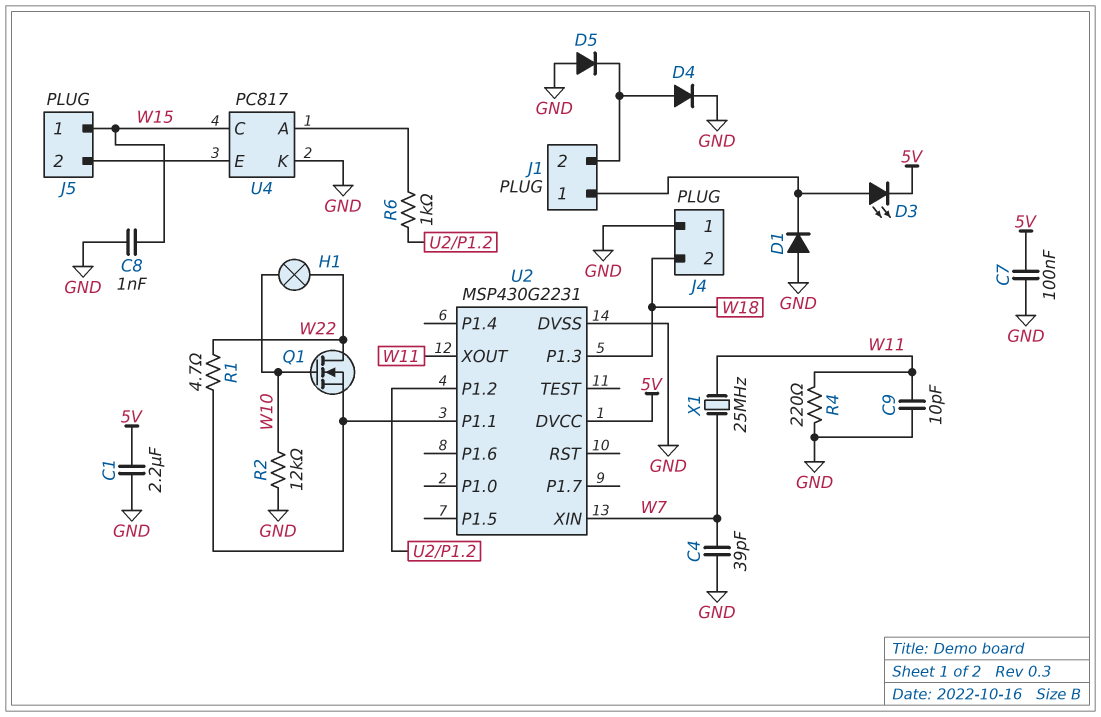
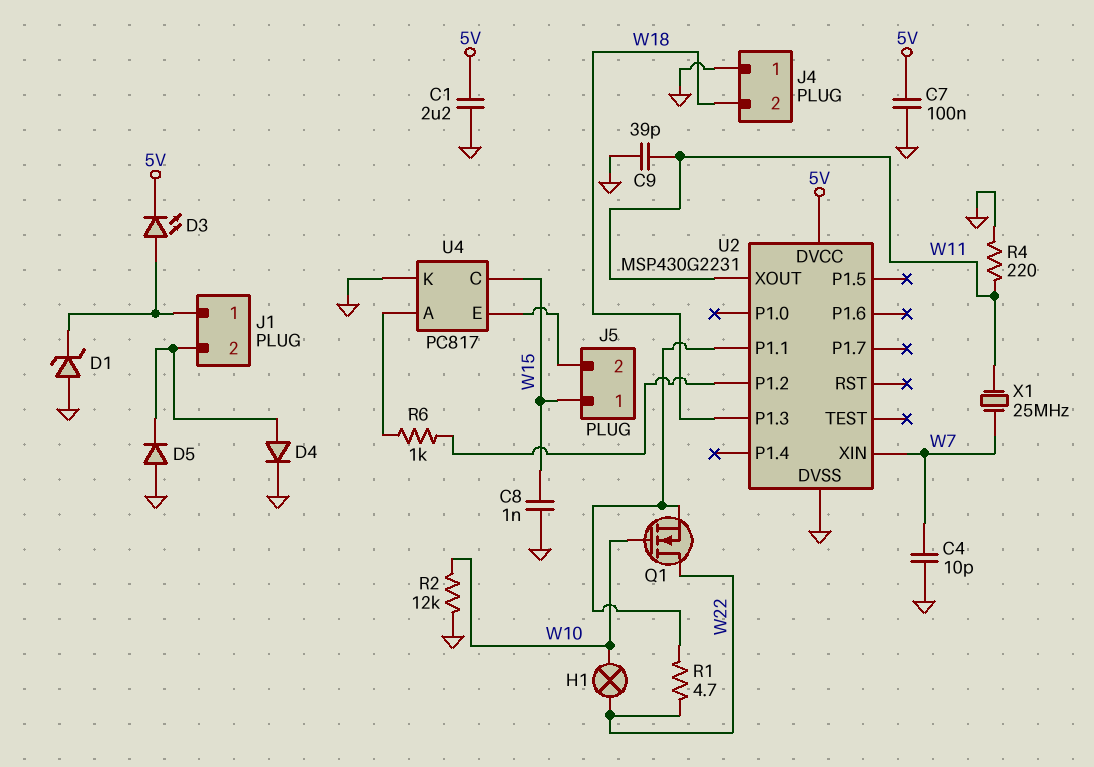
C4: 39pF (GND, W7) -> 10pF (GND, W7)
C9: 10pF (GND, W11) -> 39pF (GND, W11)
D1: diode (A GND, K J1/1) -> zener (A GND, K J1/1)

